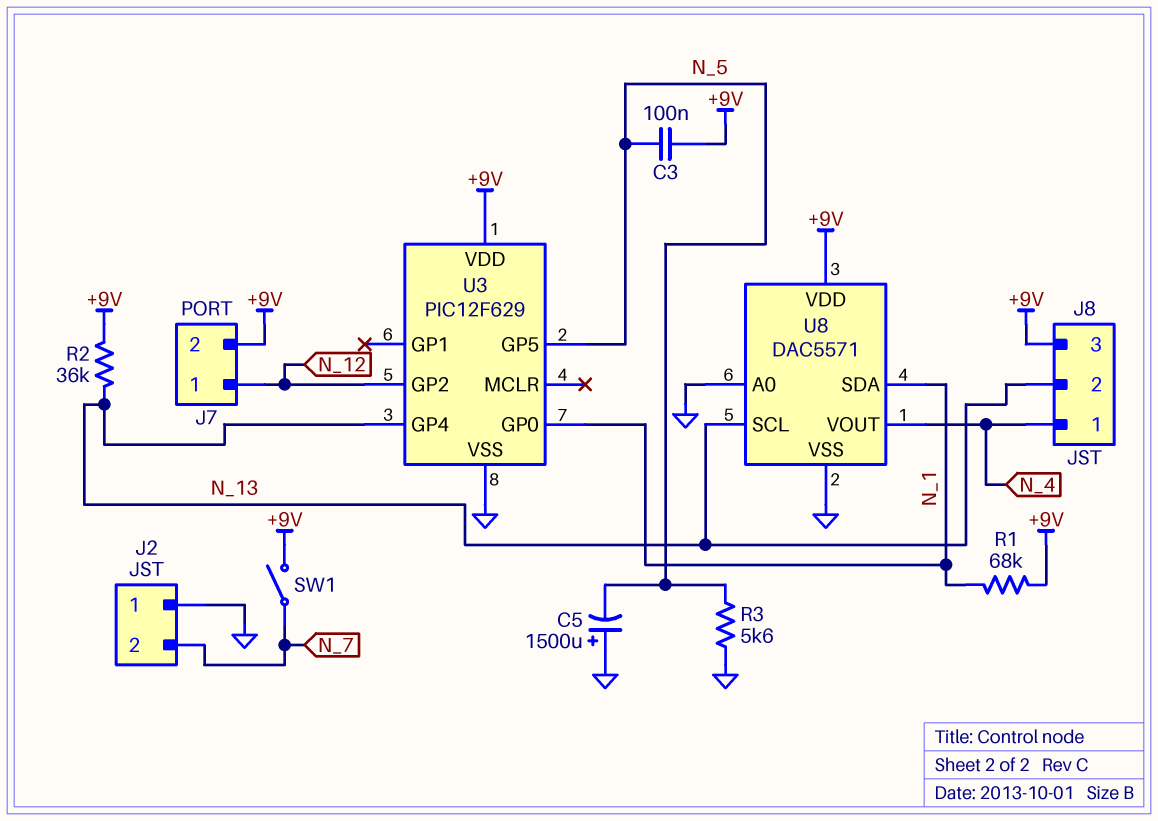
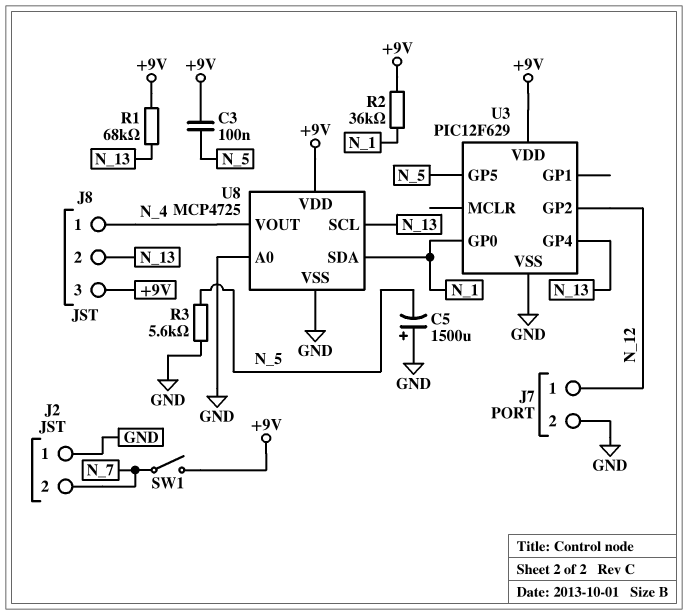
J7 pin 2: +9V -> GND
R1: 68k (+9V, N_1) -> 68k (+9V, N_13)
R2: 36k (+9V, N_13) -> 36k (+9V, N_1)
U8: DAC5571 -> MCP4725

